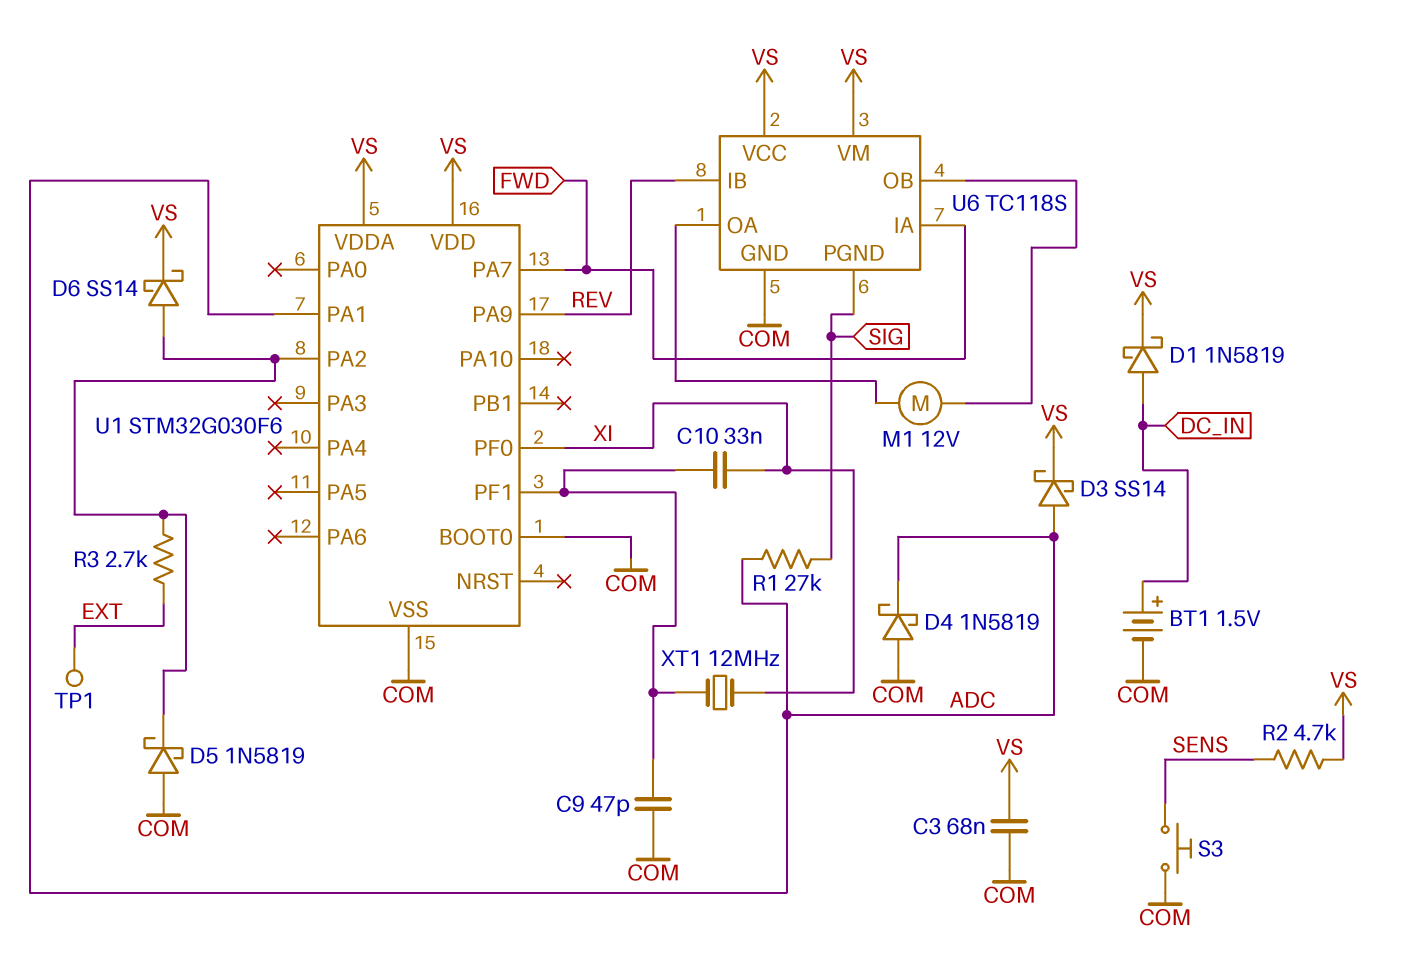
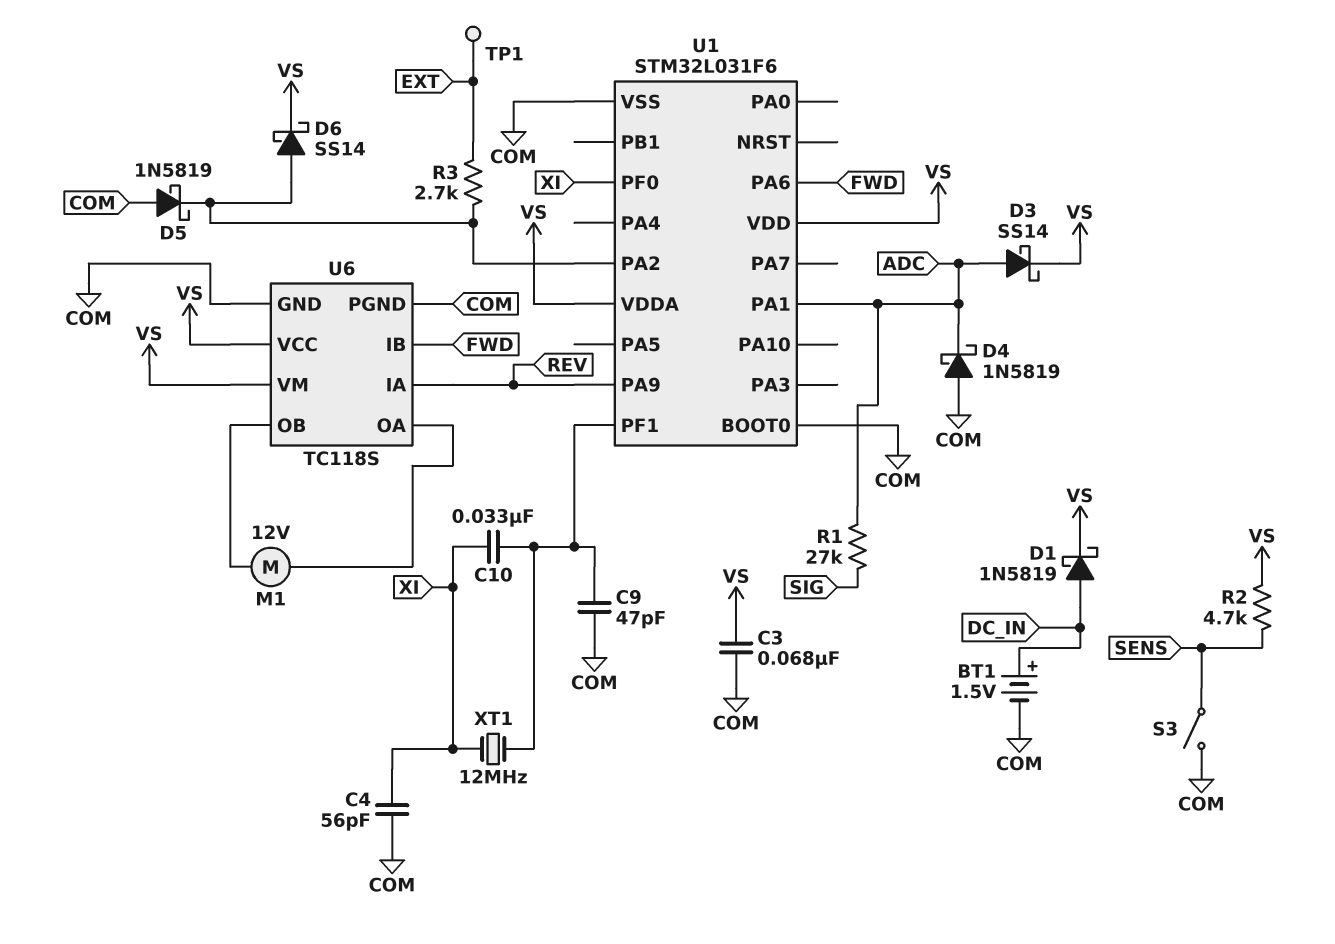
C4: none -> 56pF (COM, XI)
S3: button (COM, SENS) -> switch (COM, SENS)
U1: STM32G030F6 -> STM32L031F6
U1 pin PA6: none -> FWD
U1 pin PA7: FWD -> none
U6 pin IA: FWD -> REV
U6 pin IB: REV -> FWD
U6 pin PGND: SIG -> COM

